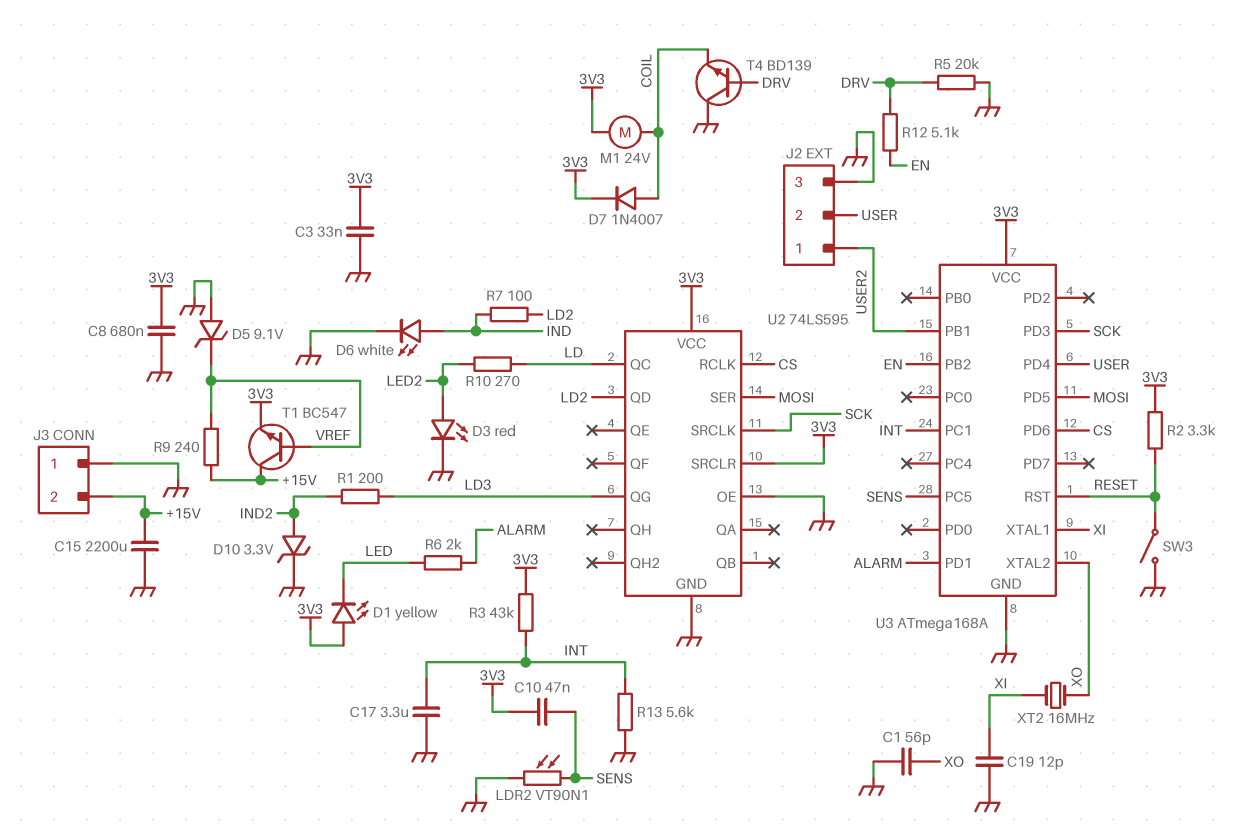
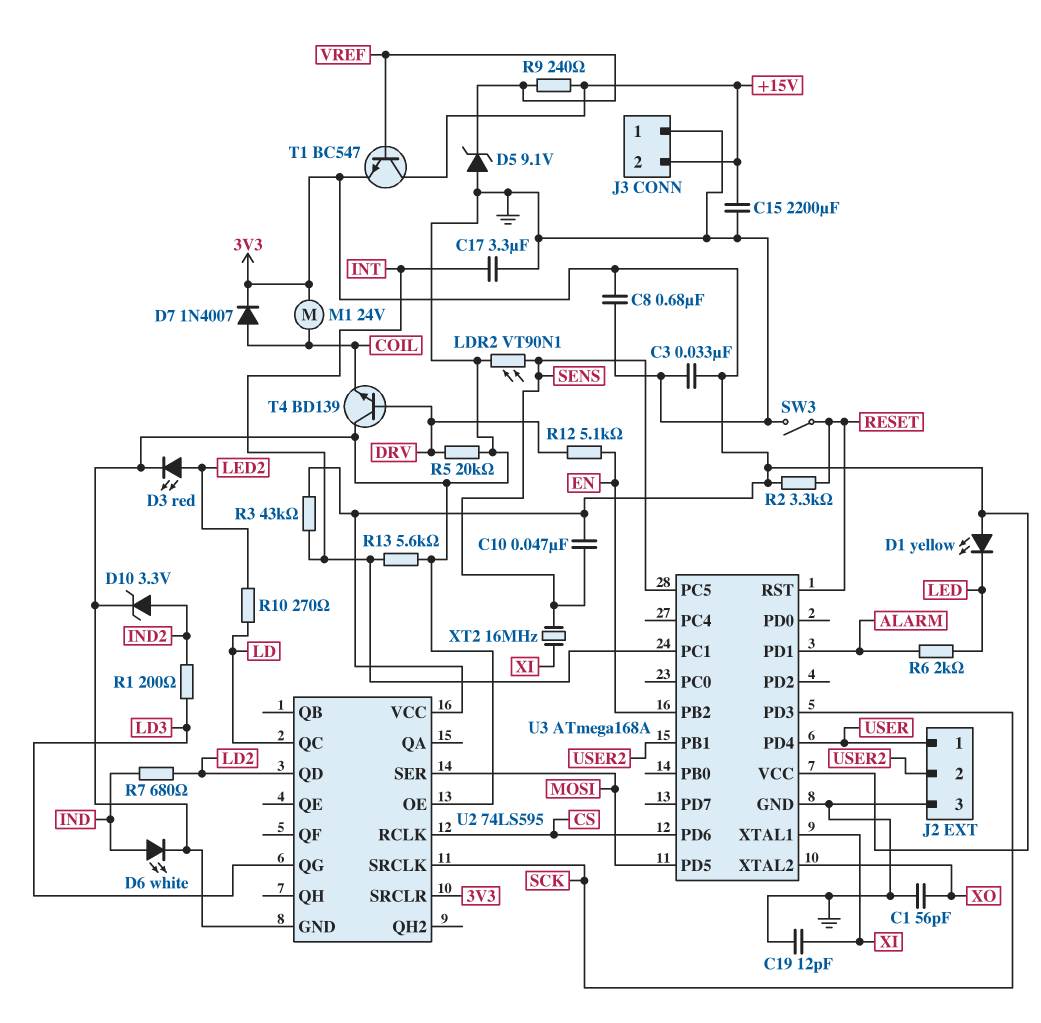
J2 pin 1: USER2 -> USER
J2 pin 2: USER -> USER2
R7: 100 (IND, LD2) -> 680 (IND, LD2)
XT2: 16MHz (XI, XO) -> 16MHz (SENS, XI)

